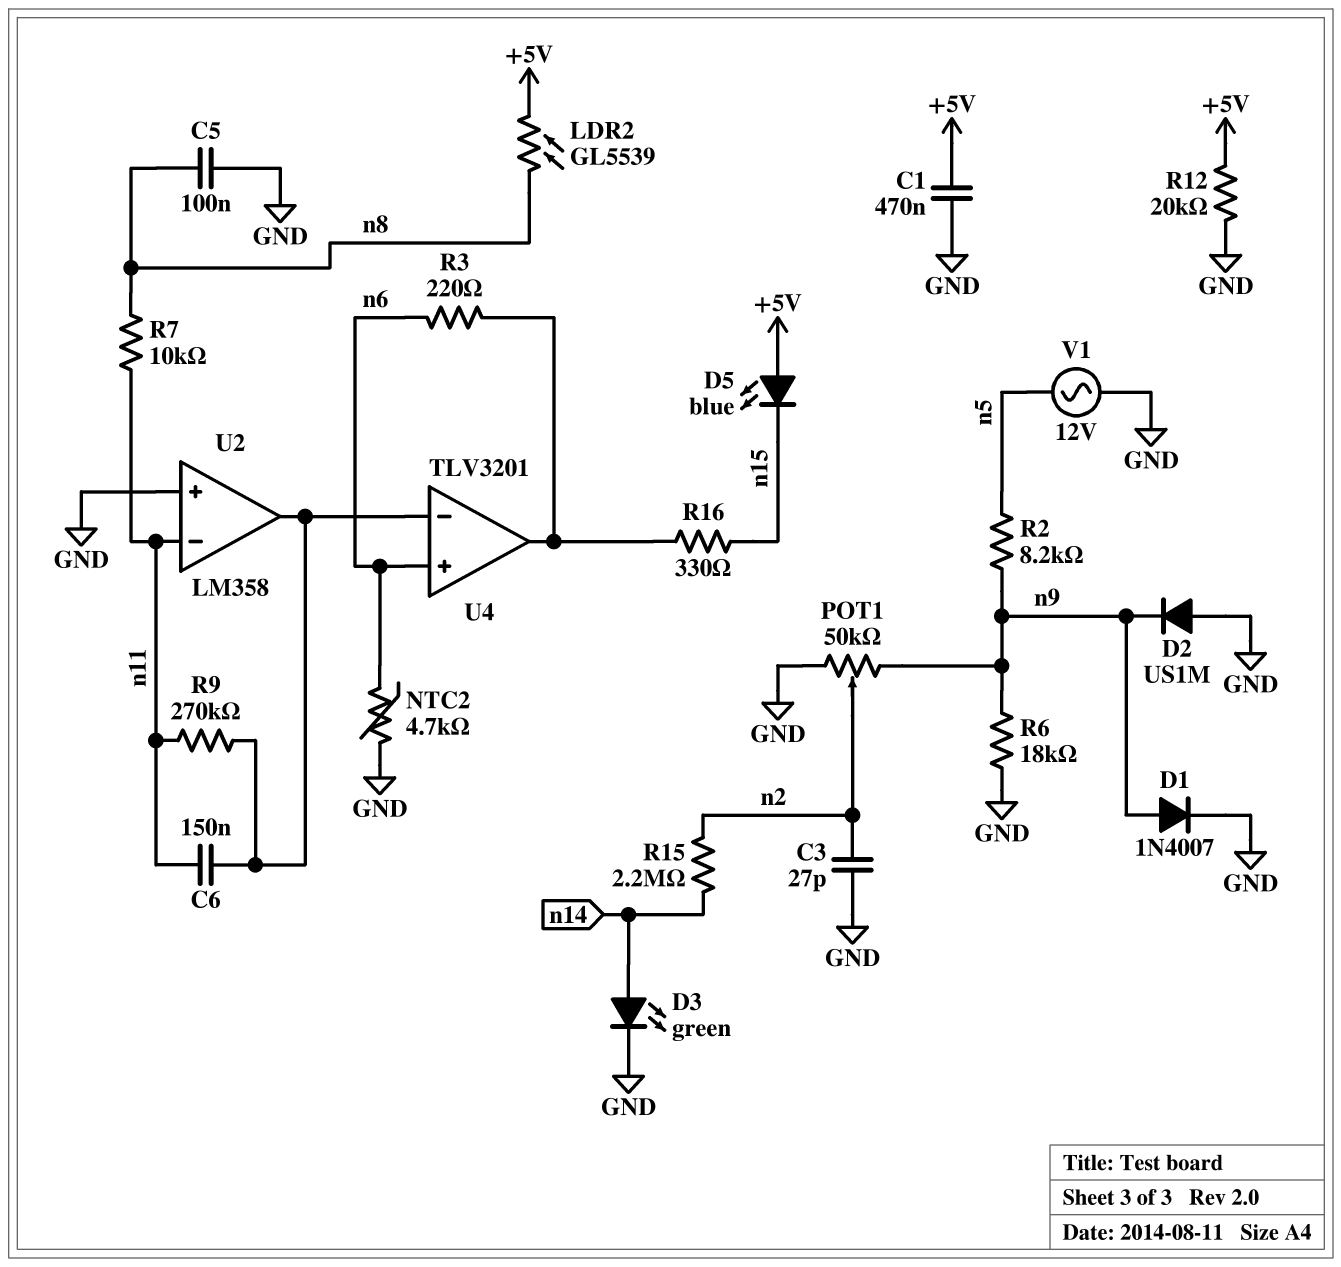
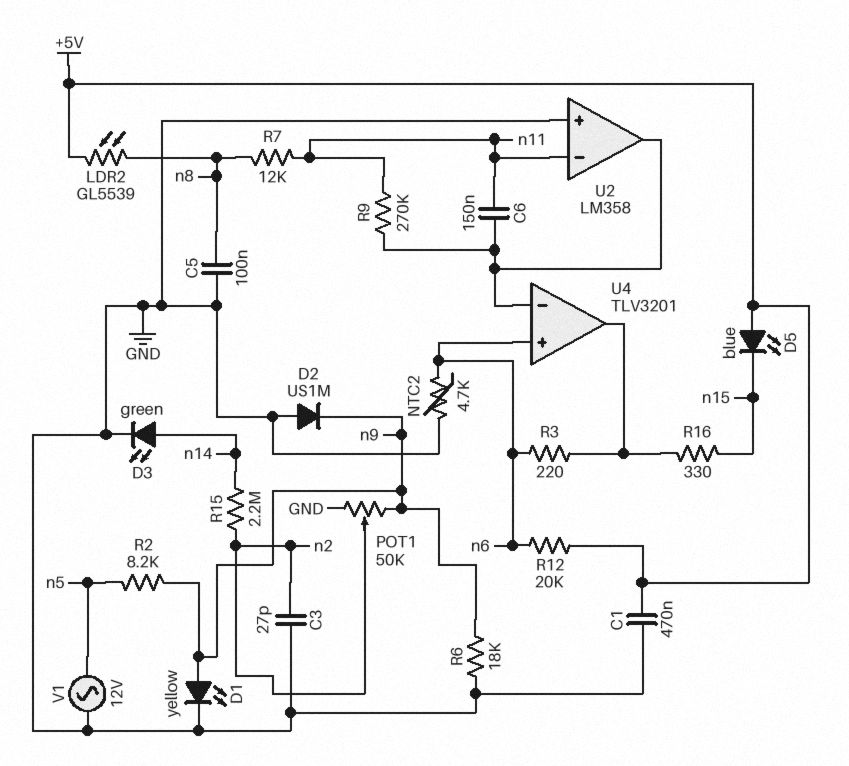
D1: diode 1N4007 (A n9, K GND) -> LED yellow (A n9, K GND)
R7: 10k (n8, n11) -> 12k (n8, n11)
R12: 20k (+5V, GND) -> 20k (+5V, n6)

